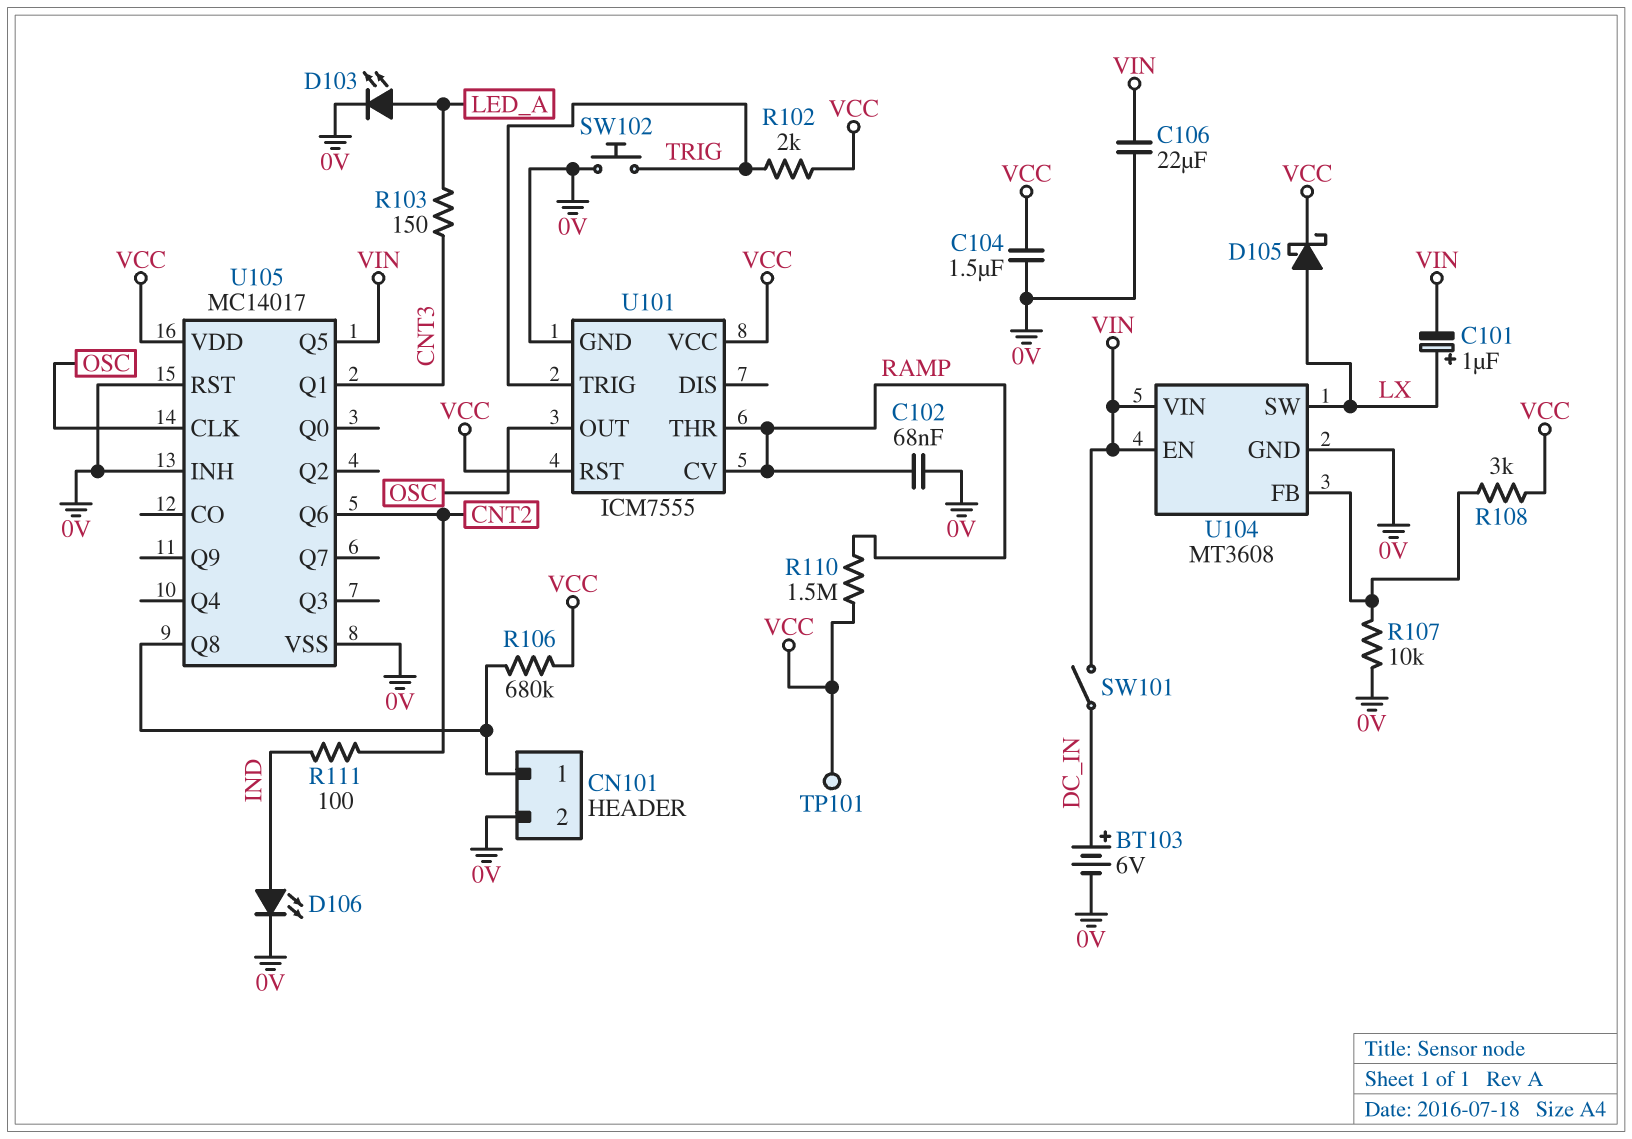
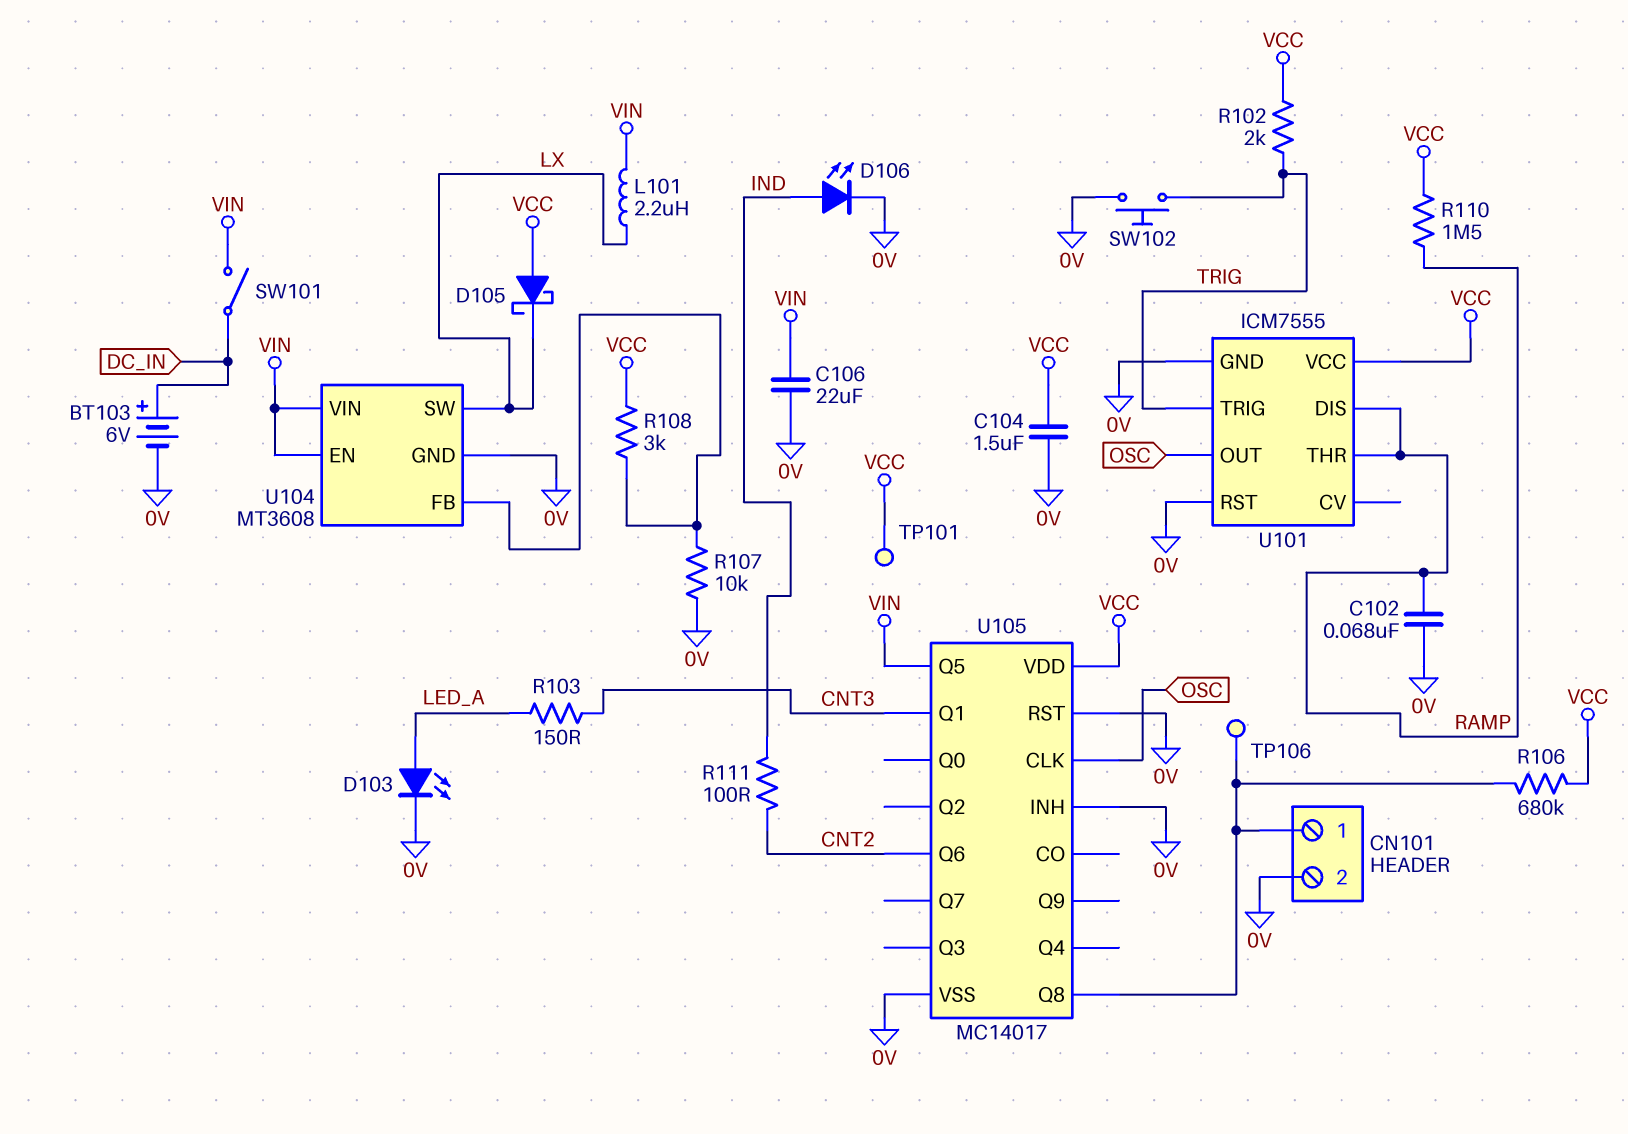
C101: 1uF (plus LX, minus VIN) -> none
D105: schottky (A LX, K VCC) -> schottky (A VCC, K LX)
L101: none -> 2.2uH (LX, VIN)
TP106: none -> test point (CN101/1)
U101 pin CV: RAMP -> none
U101 pin DIS: none -> RAMP
U101 pin RST: VCC -> 0V

